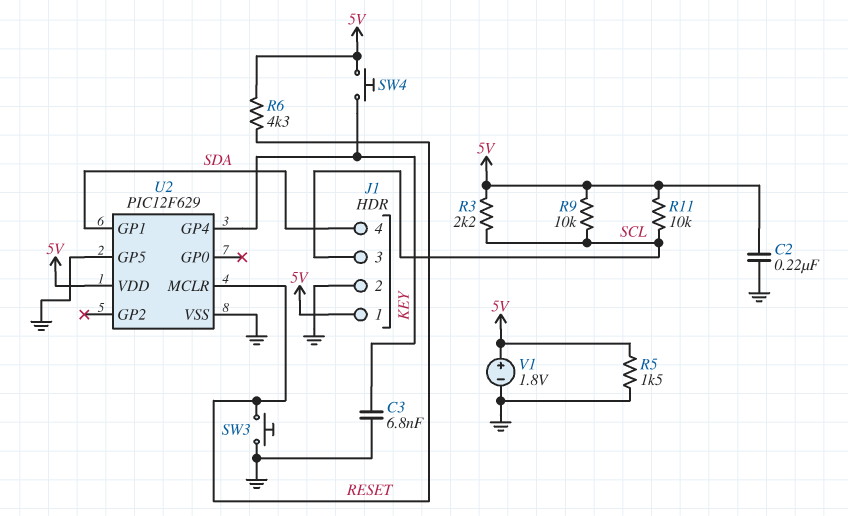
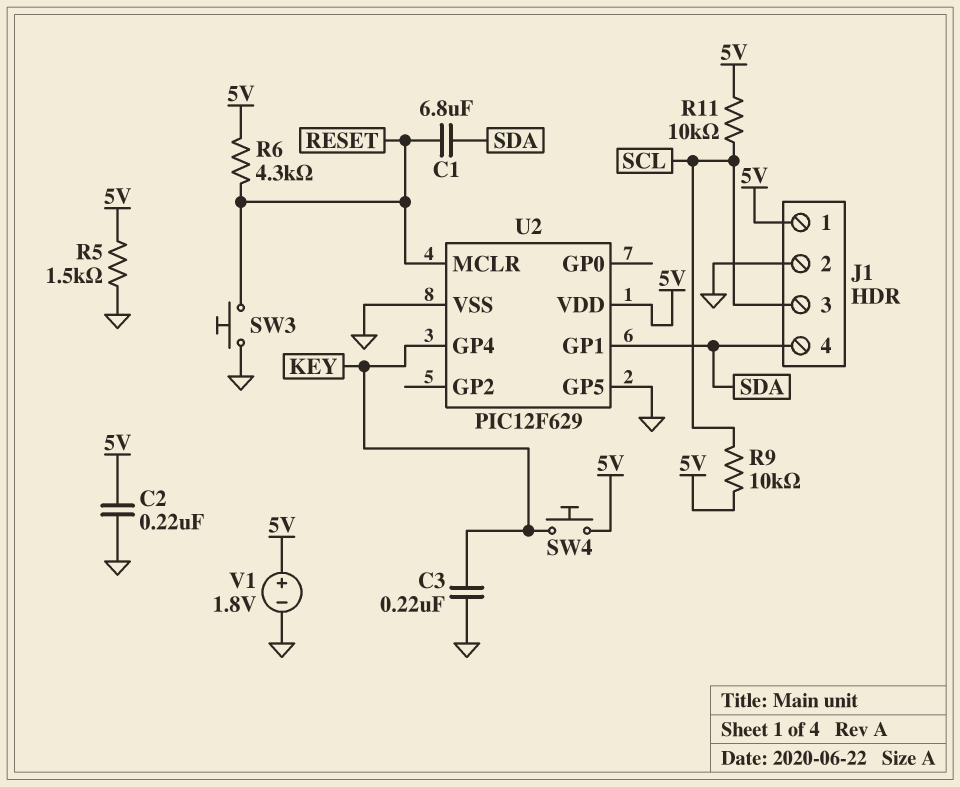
C1: none -> 6.8uF (RESET, SDA)
C3: 6.8nF (GND, KEY) -> 220nF (GND, KEY)
R3: 2.2k (5V, SCL) -> none

